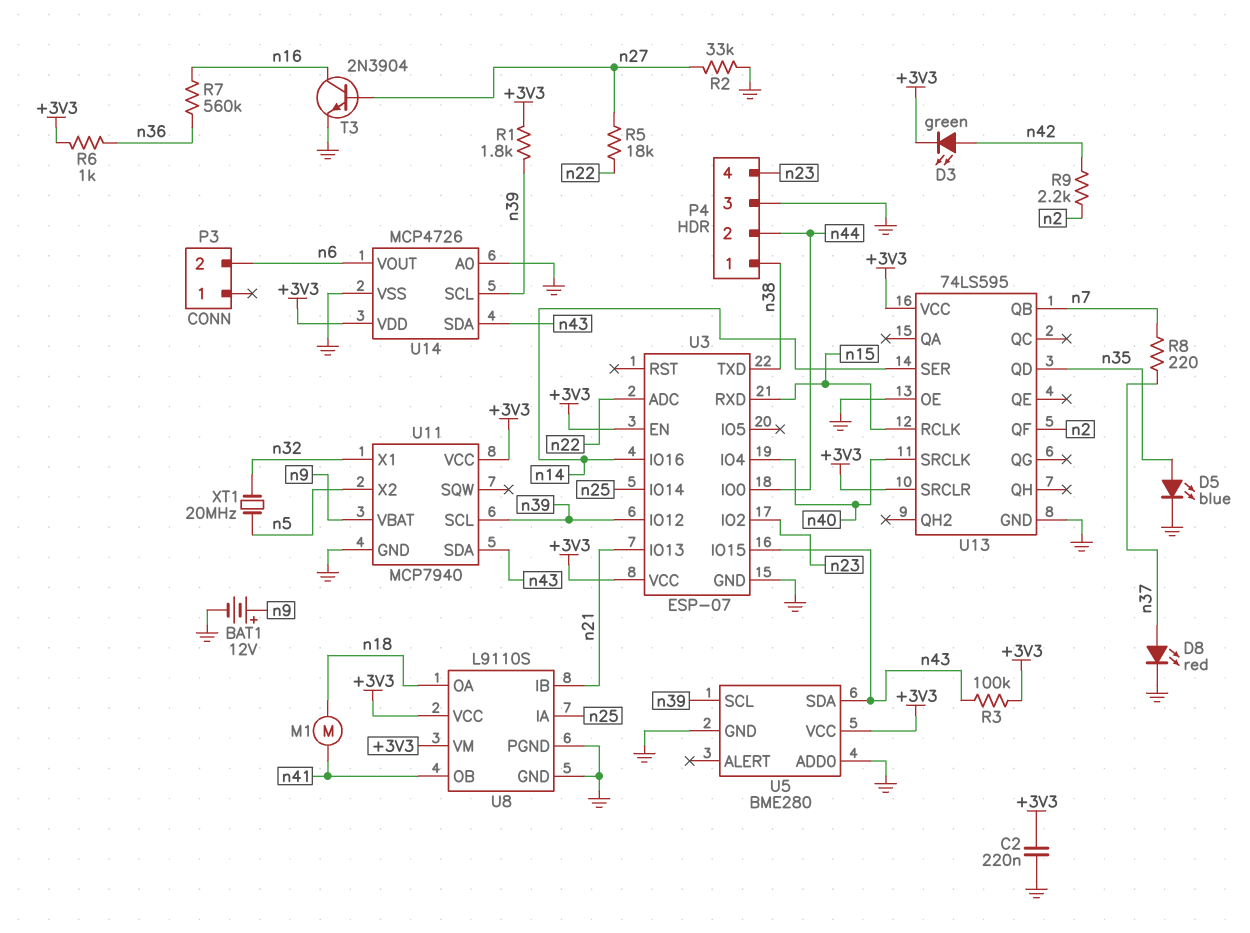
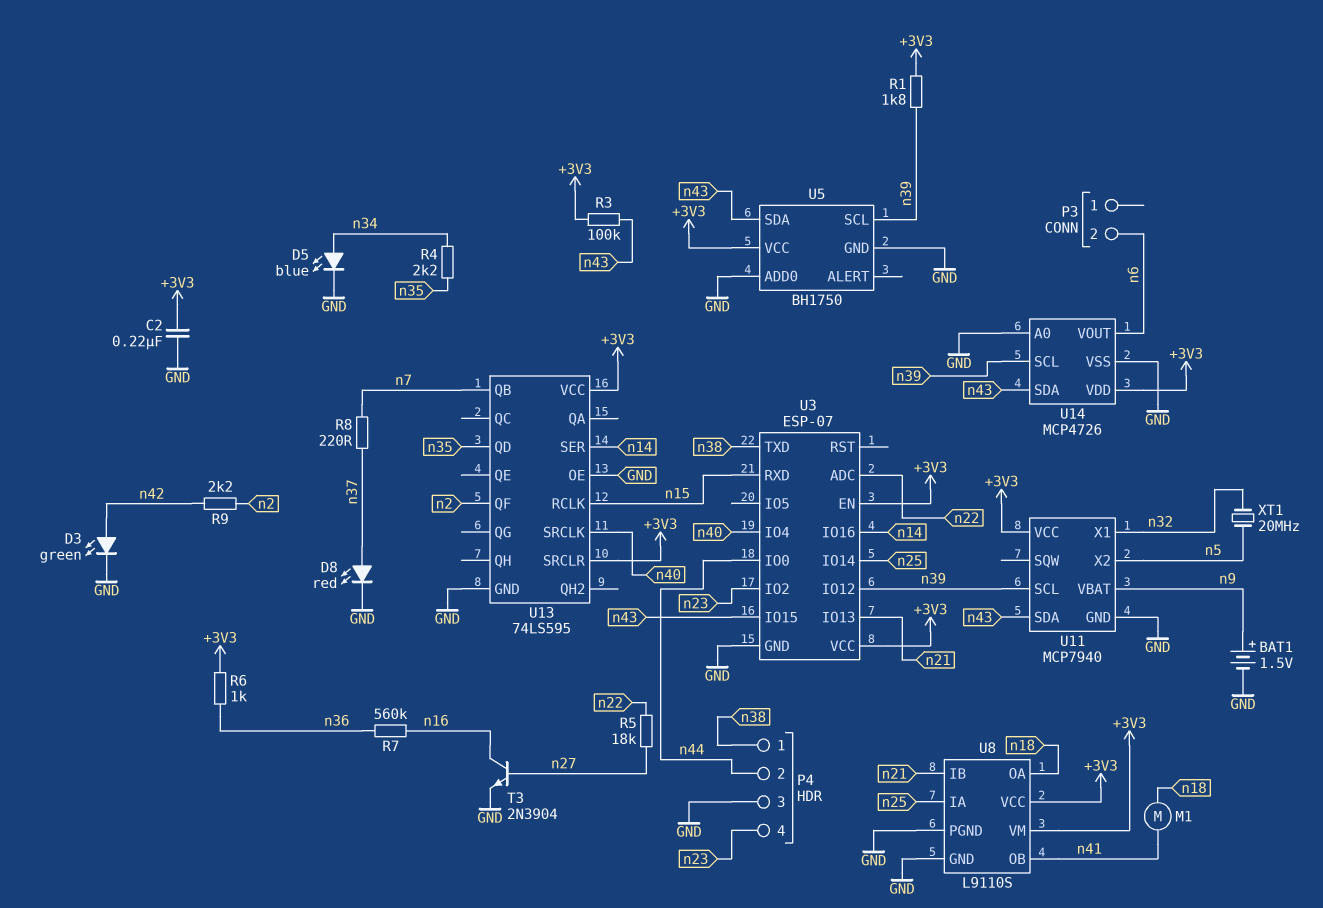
BAT1: 12V (plus n9, minus GND) -> 1.5V (plus n9, minus GND)
D3: LED green (A n42, K +3V3) -> LED green (A n42, K GND)
D5: LED blue (A n35, K GND) -> LED blue (A n34, K GND)
R2: 33k (GND, n27) -> none
R4: none -> 2.2k (n34, n35)
U5: BME280 -> BH1750

